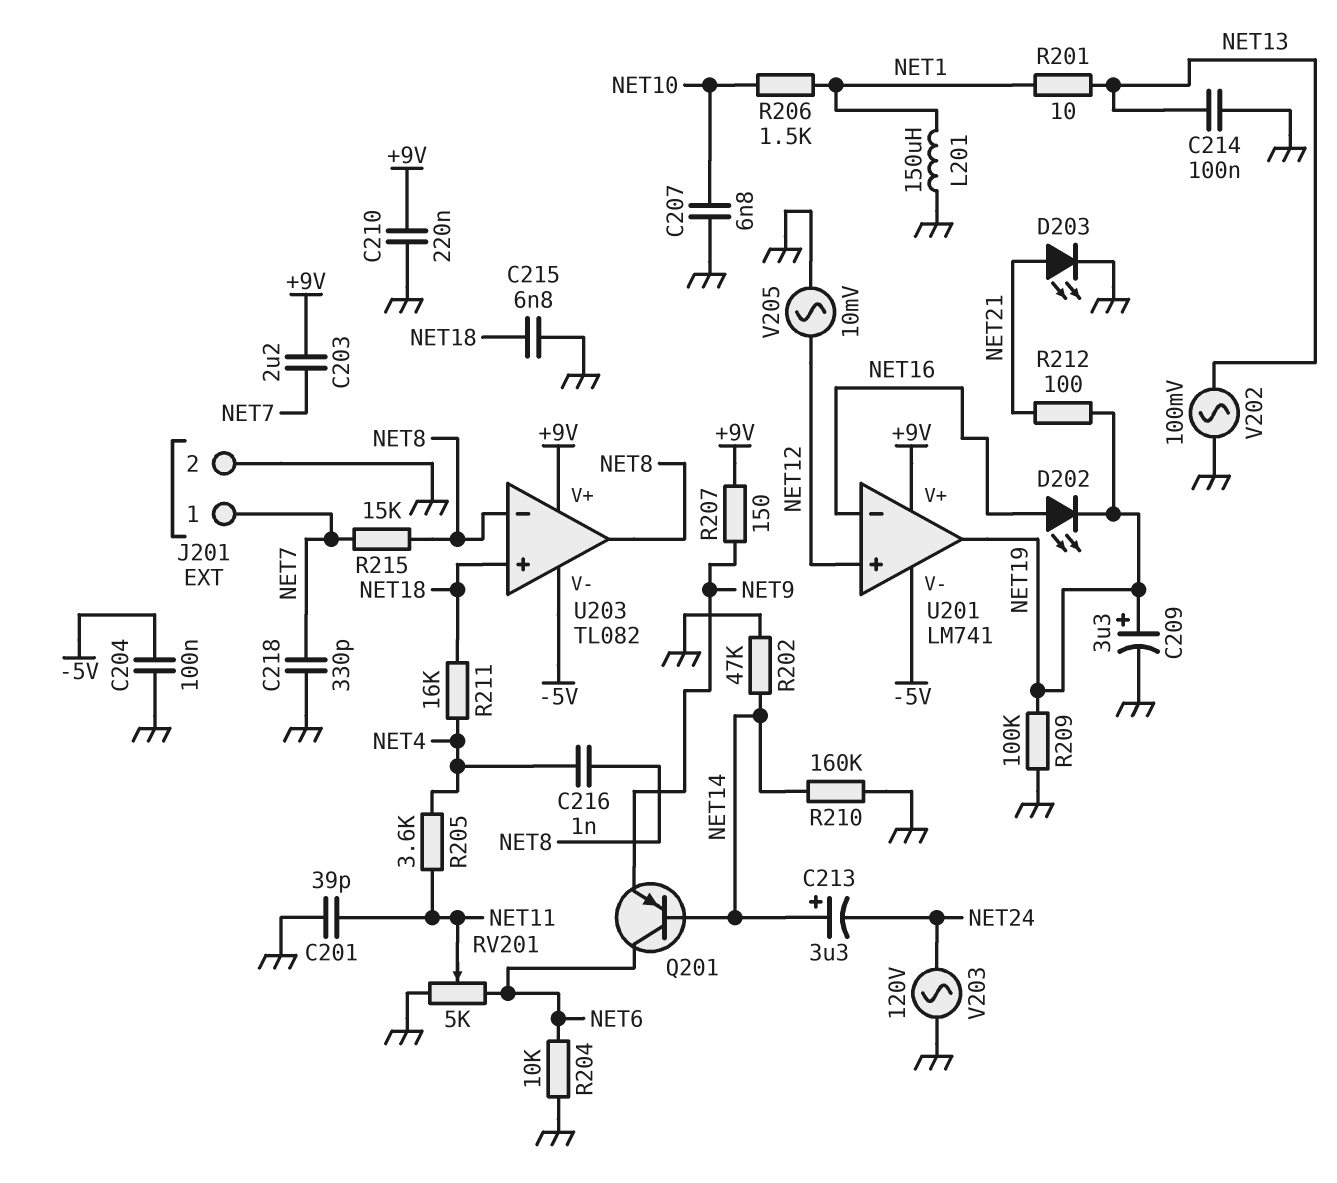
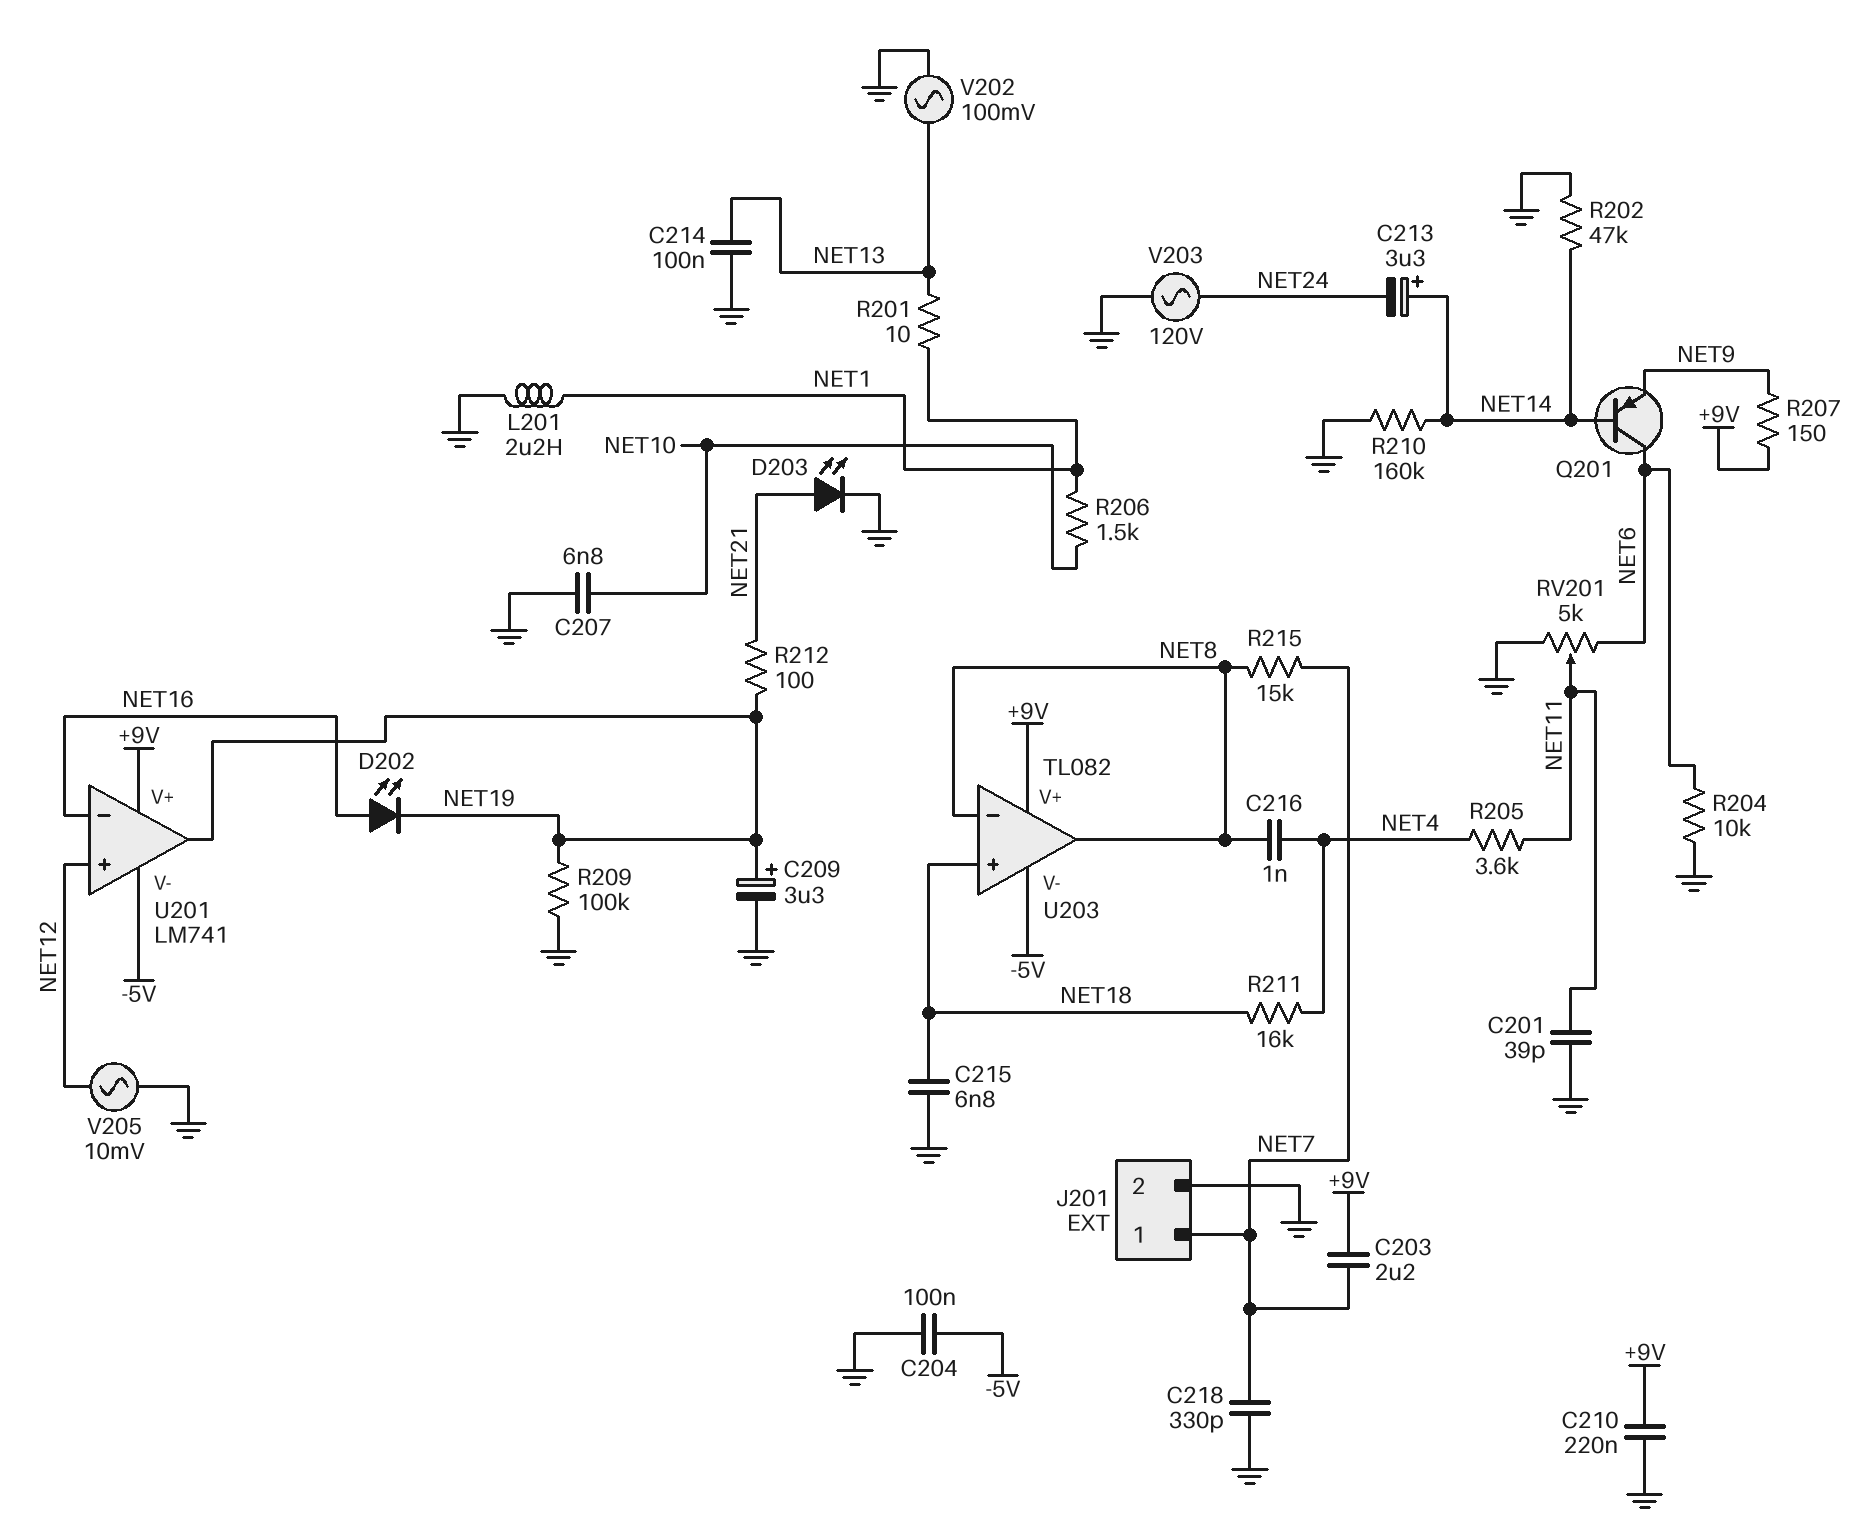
L201: 150uH (GND, NET1) -> 2.2uH (GND, NET1)

